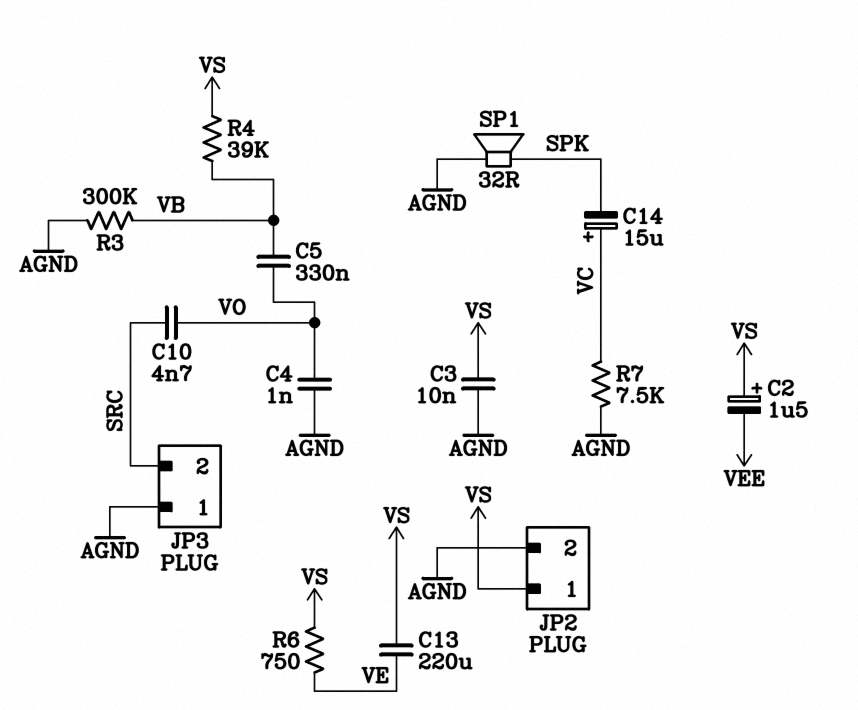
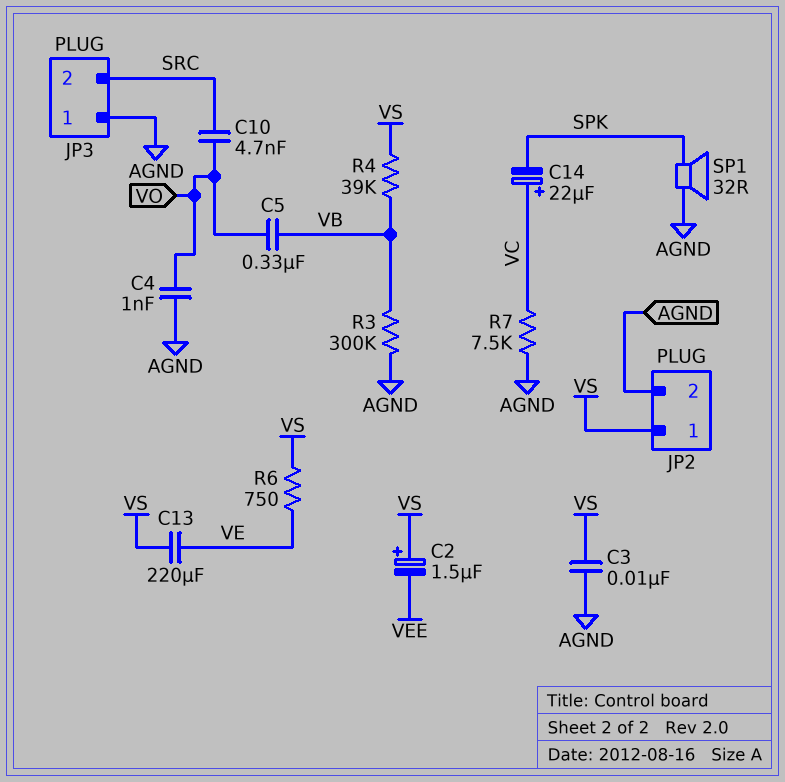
C14: 15uF (plus VC, minus SPK) -> 22uF (plus VC, minus SPK)

